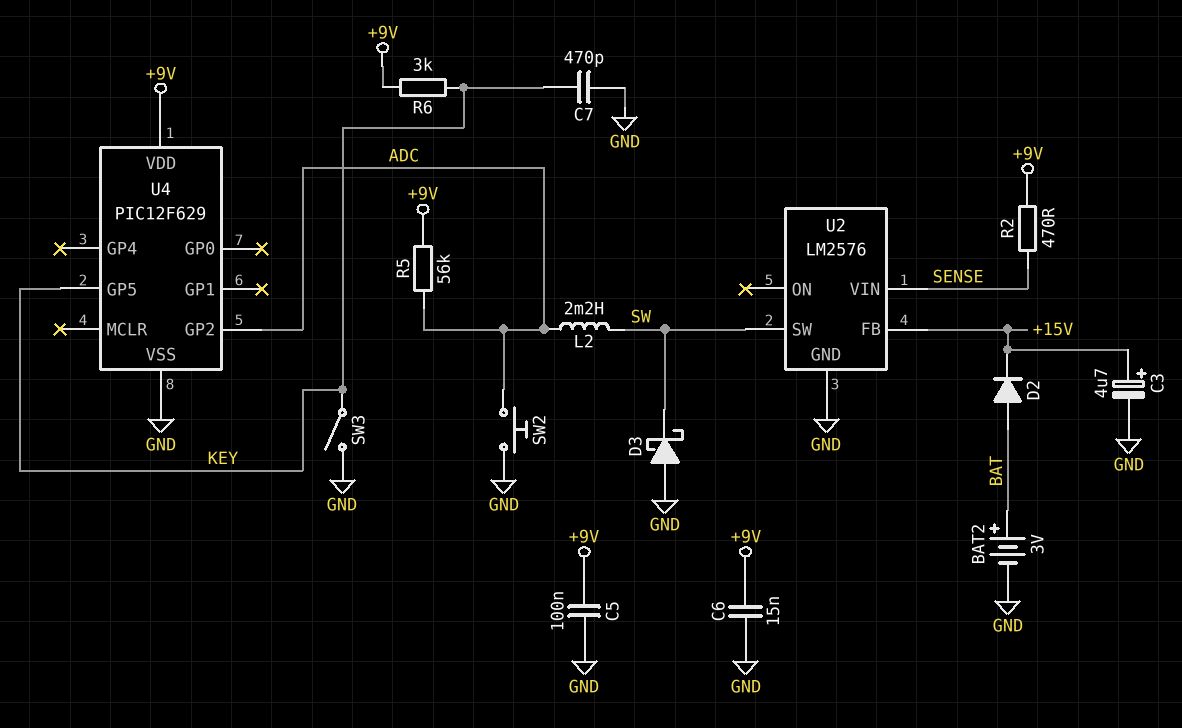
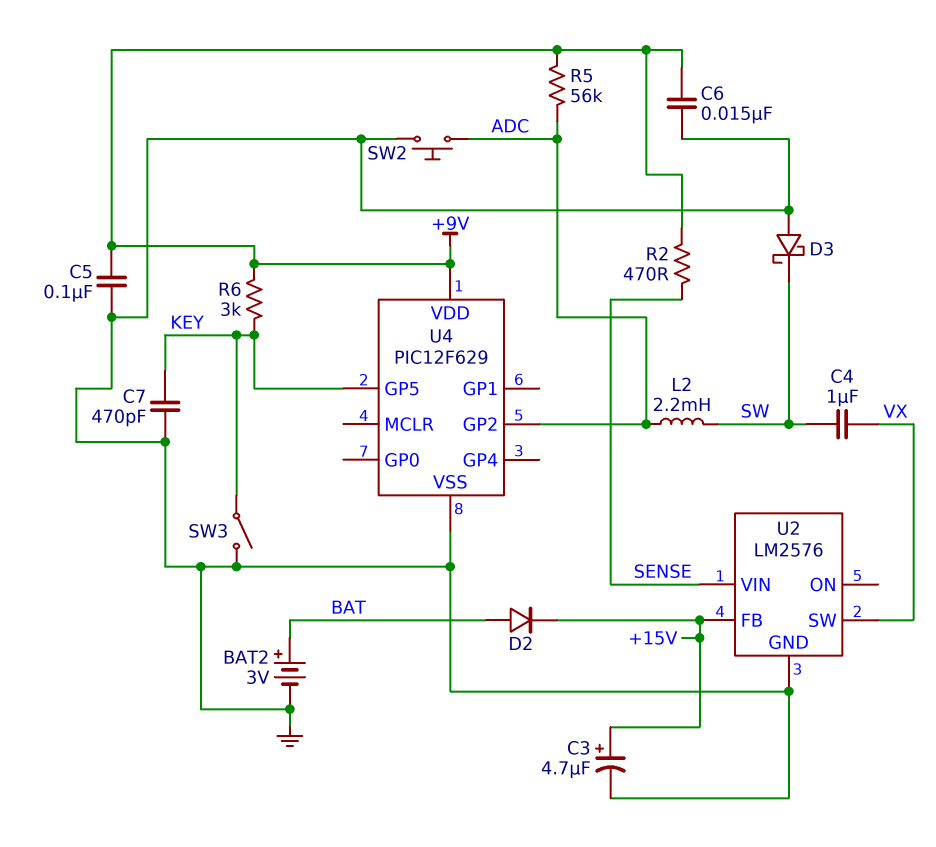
C4: none -> 1uF (SW, VX)
U2 pin SW: SW -> VX

